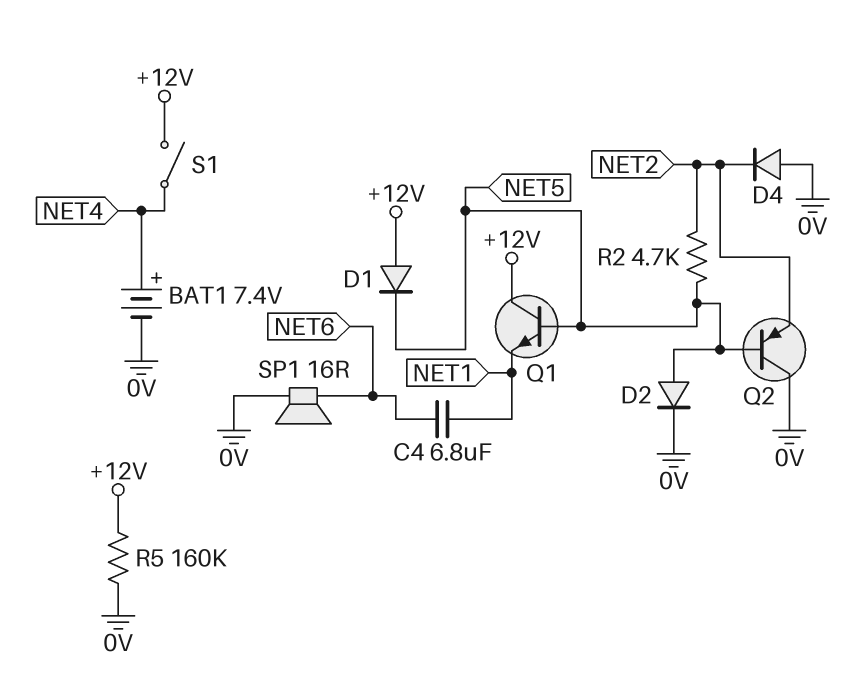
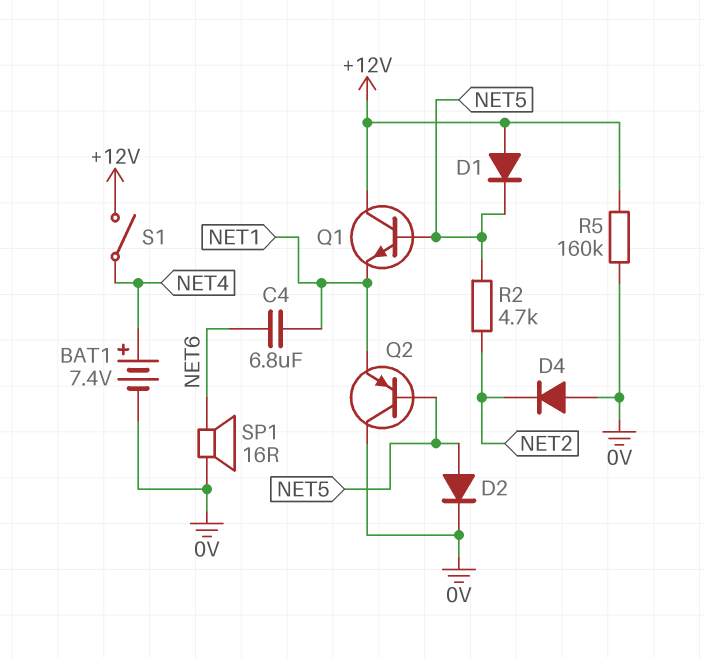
Q2: PNP (B NET5, C 0V, E NET2) -> PNP (B NET5, C 0V, E NET1)

